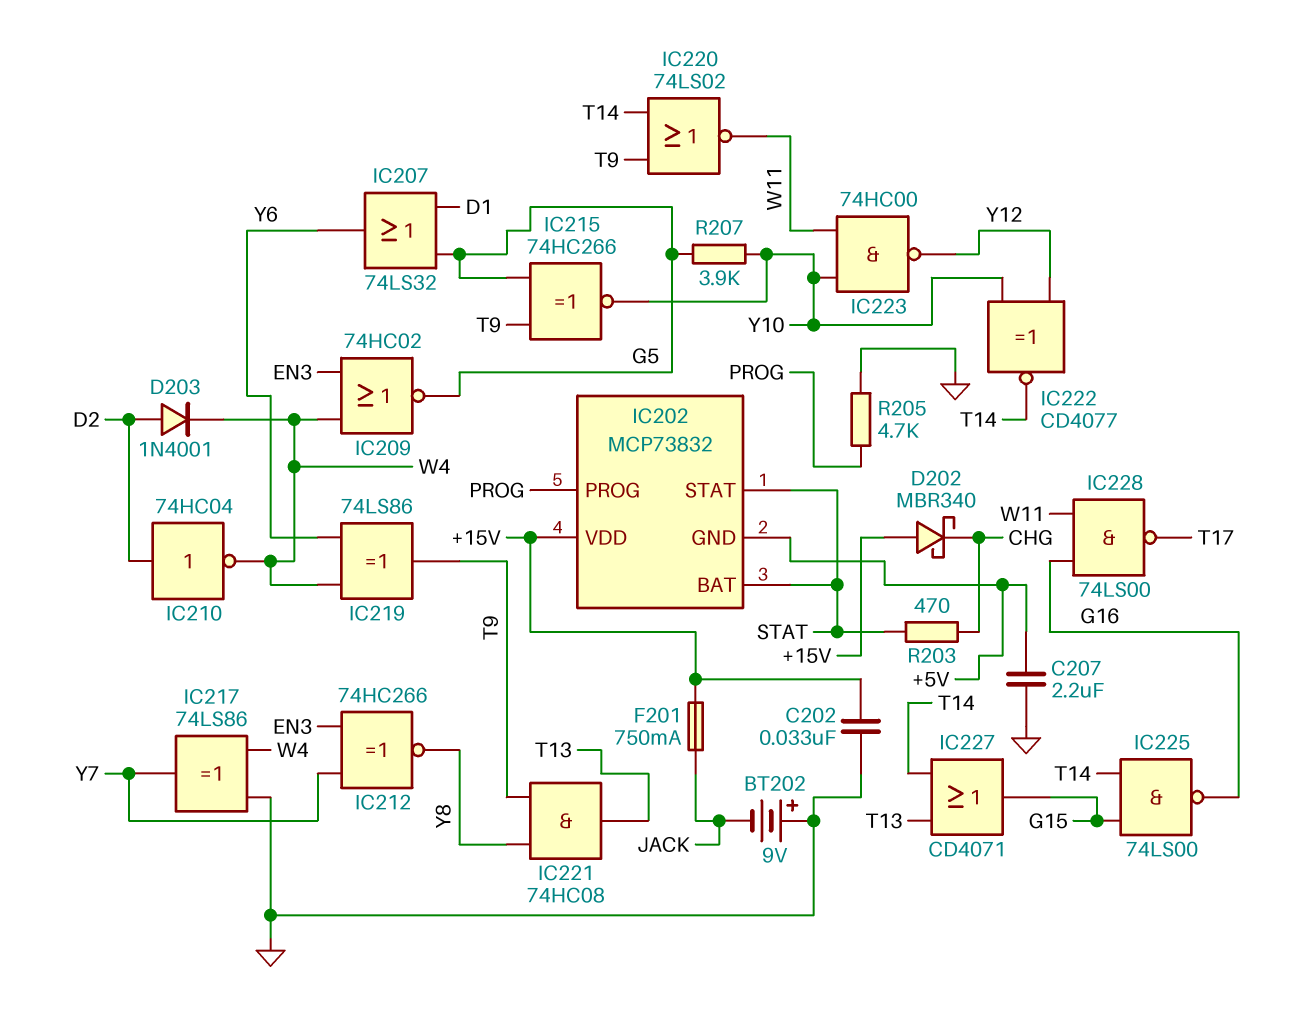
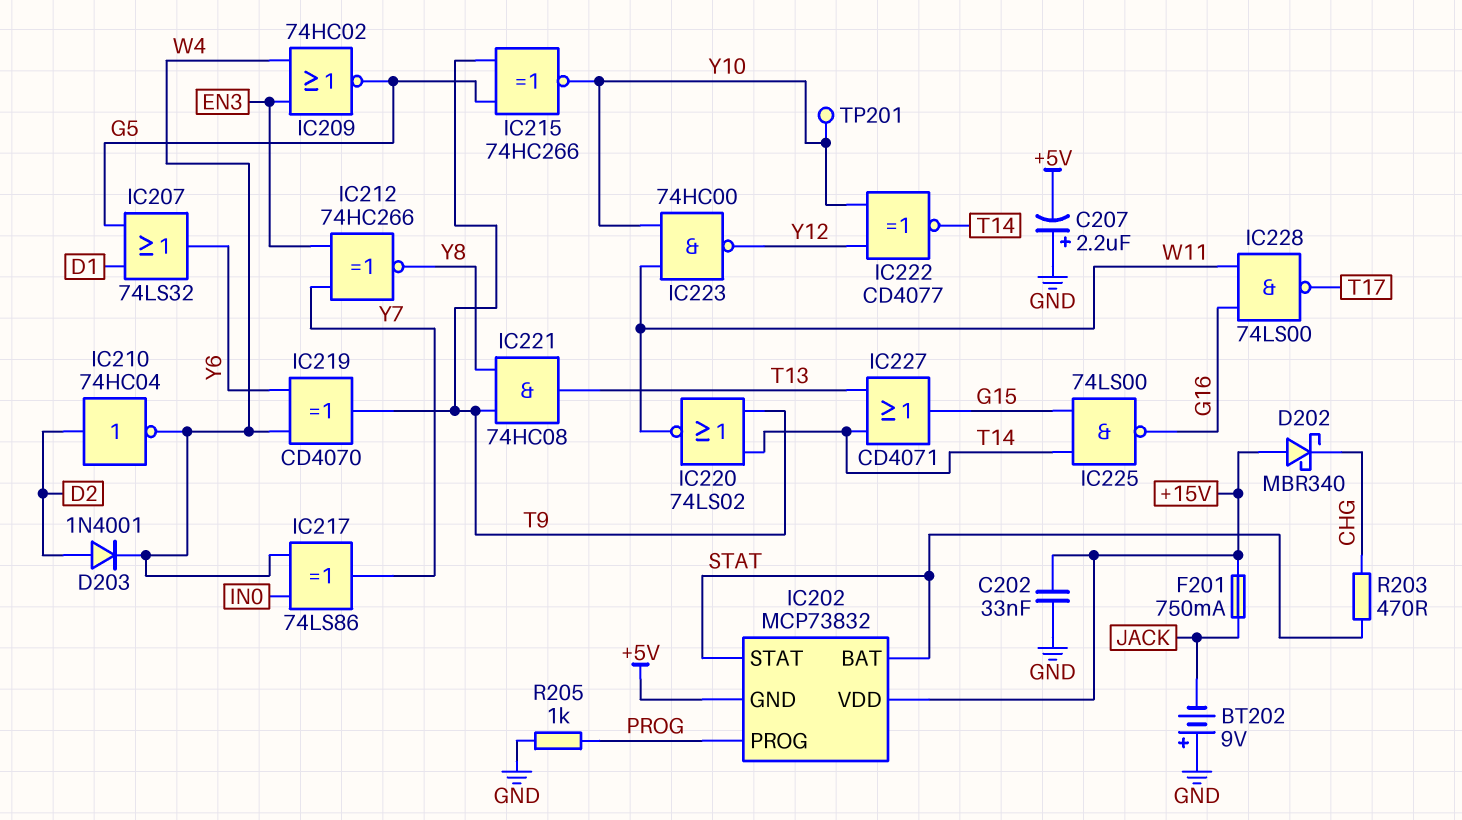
C207: 2.2uF (+5V, GND) -> 2.2uF (plus GND, minus +5V)
IC217: XOR 74LS86 (in GND, in W4, out Y7) -> XOR 74LS86 (in IN0, in W4, out Y7)
IC219: XOR 74LS86 (in W4, in Y6, out T9) -> XOR CD4070 (in W4, in Y6, out T9)
R205: 4.7k (GND, PROG) -> 1k (GND, PROG)
R207: 3.9k (G5, Y10) -> none
TP201: none -> test point (Y10)

